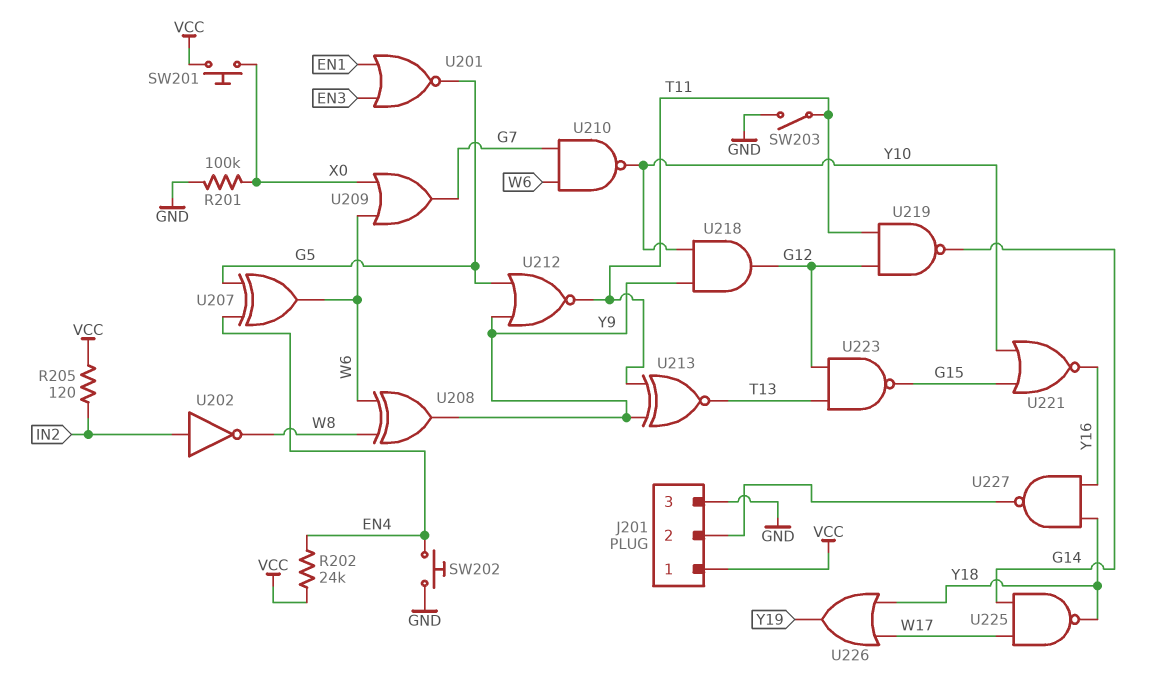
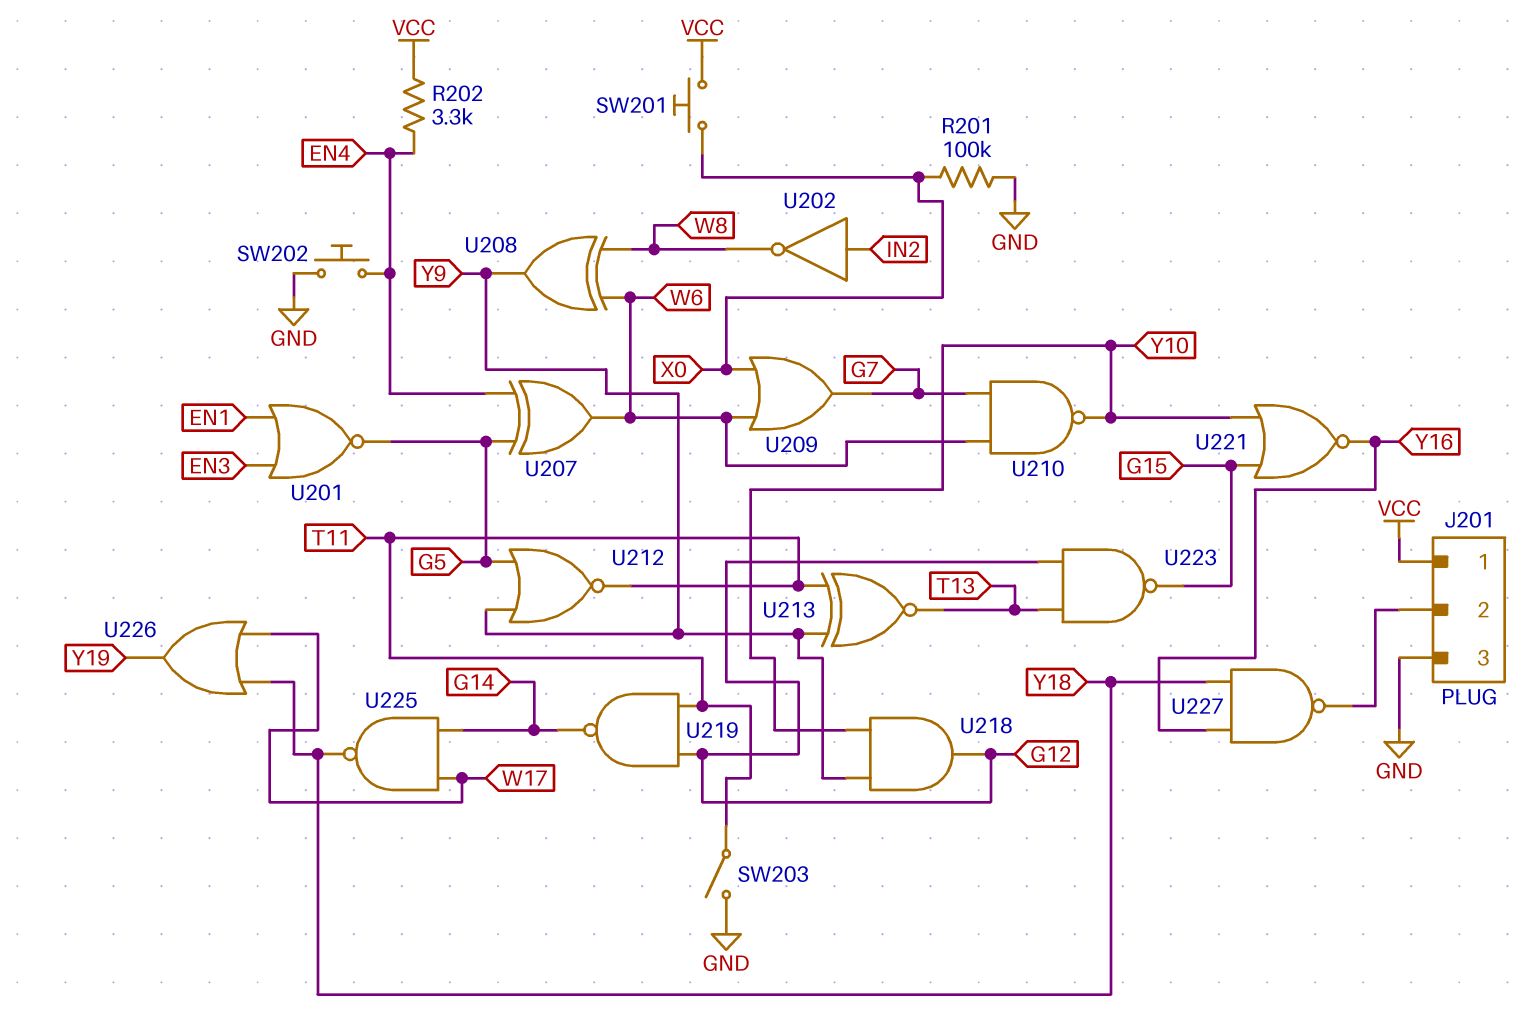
R202: 24k (EN4, VCC) -> 3.3k (EN4, VCC)
R205: 120 (IN2, VCC) -> none

